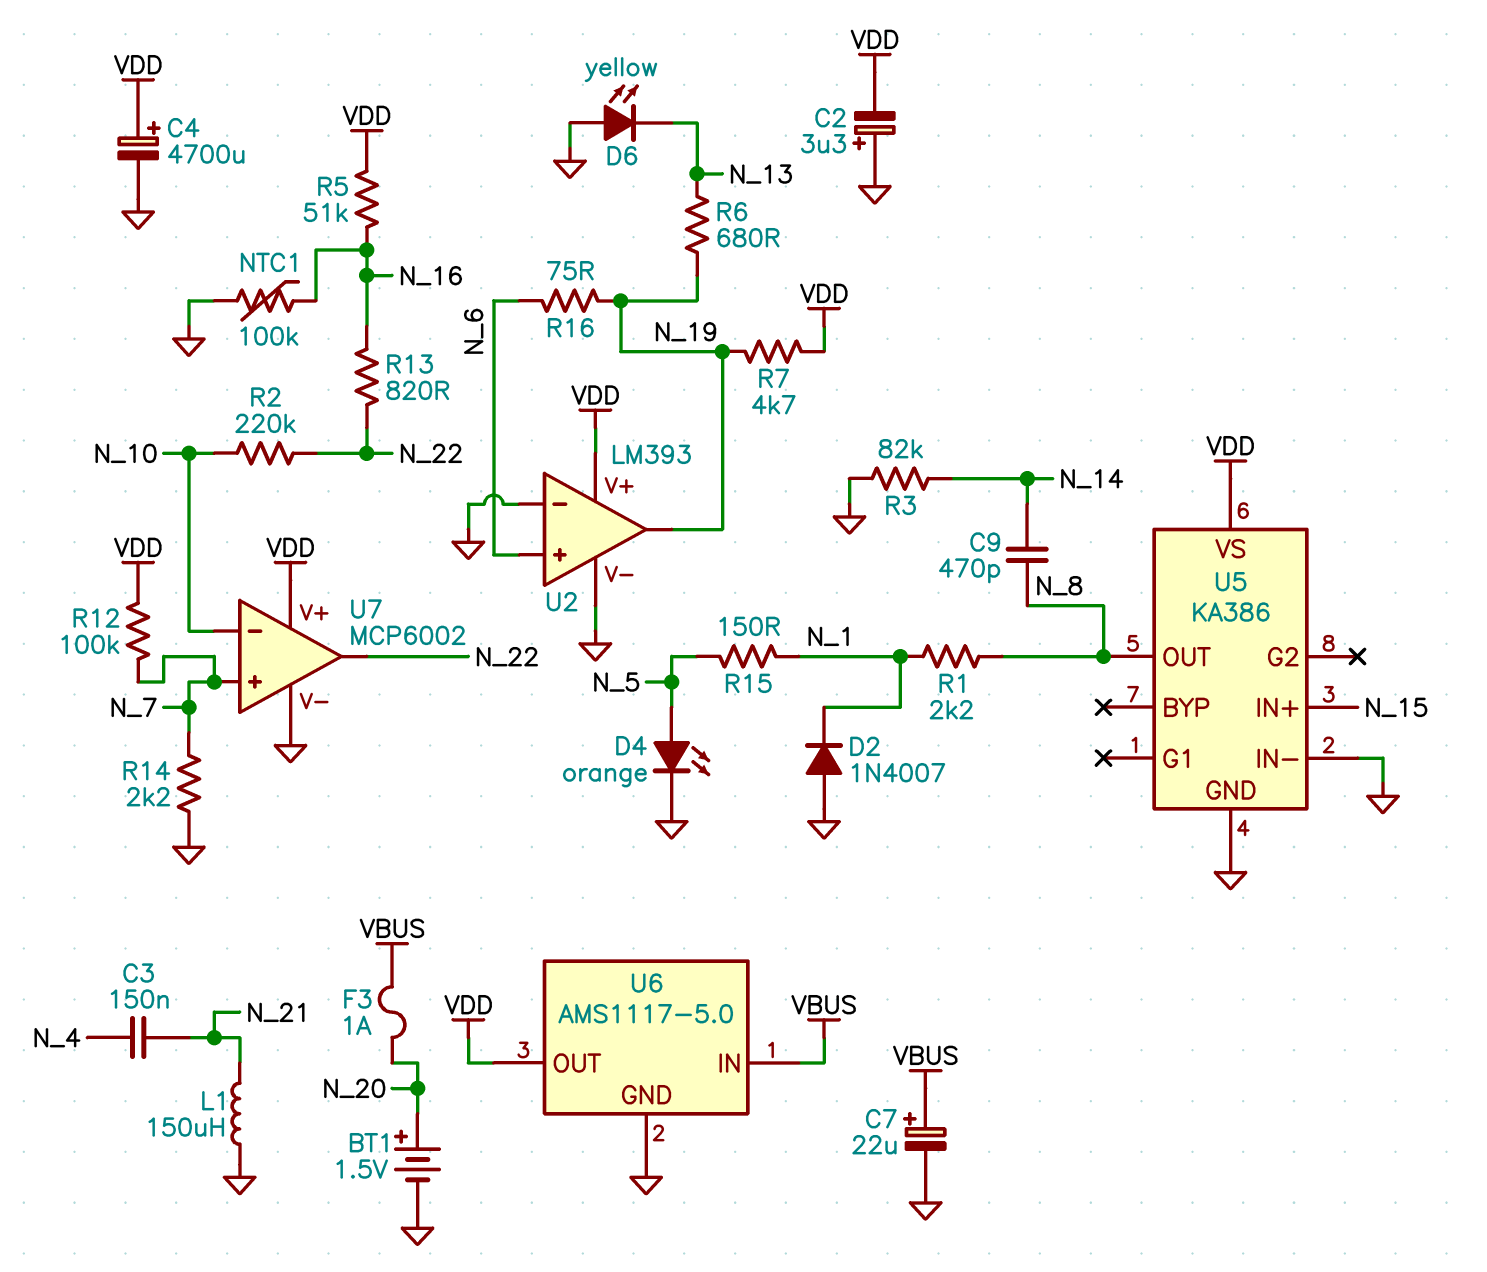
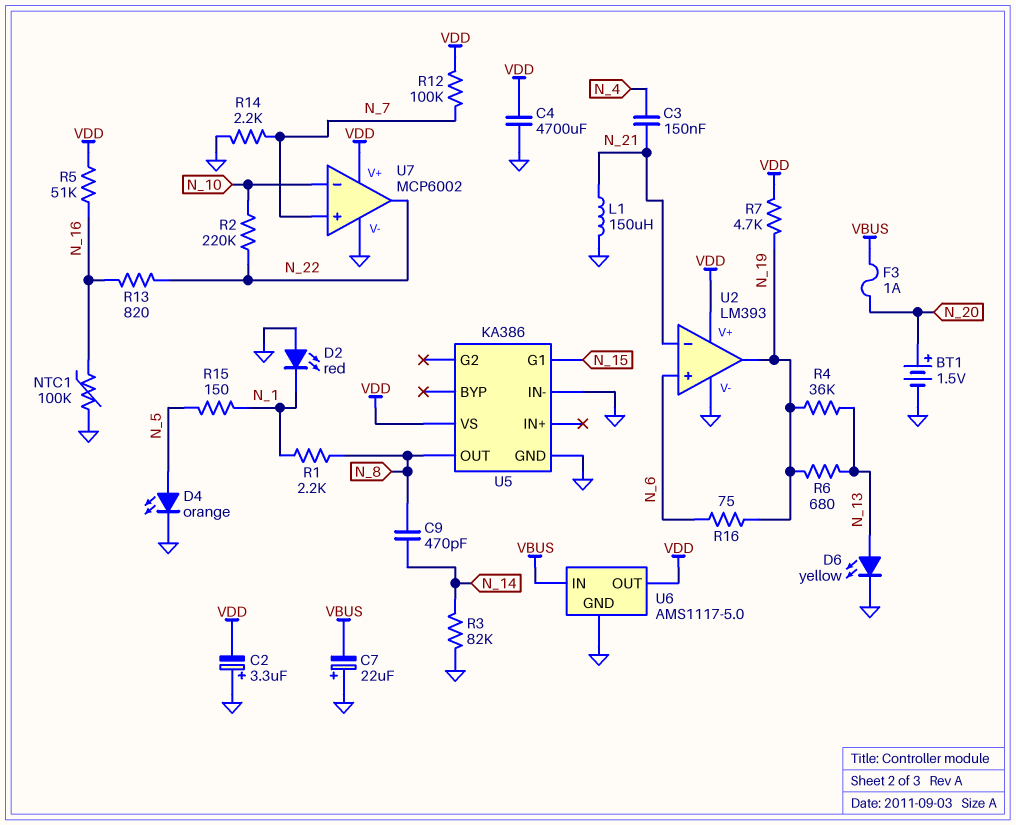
C4: 4700uF (plus VDD, minus GND) -> 4700uF (GND, VDD)
C7: 22uF (plus VBUS, minus GND) -> 22uF (plus GND, minus VBUS)
D2: diode 1N4007 (A GND, K N_1) -> LED red (A GND, K N_1)
D6: LED yellow (A GND, K N_13) -> LED yellow (A N_13, K GND)
R4: none -> 36k (N_13, N_19)
U2 pin in-: GND -> N_21
U5 pin G1: none -> N_15
U5 pin IN+: N_15 -> none

